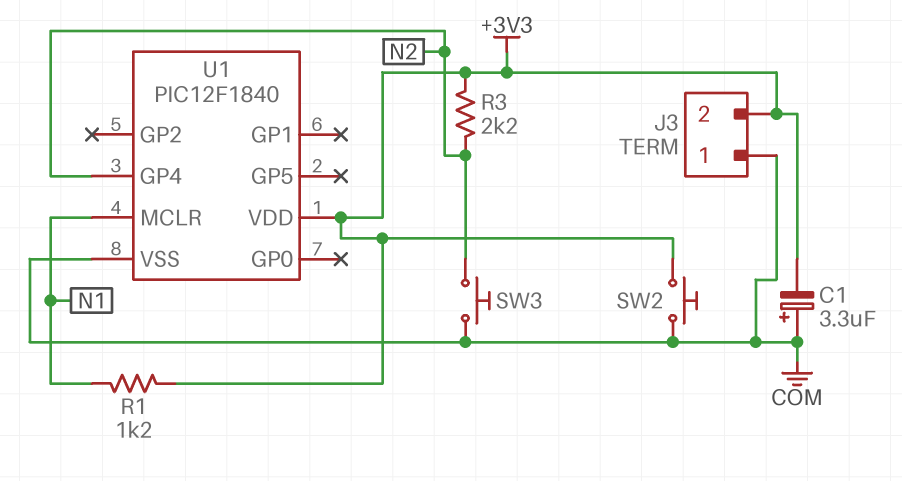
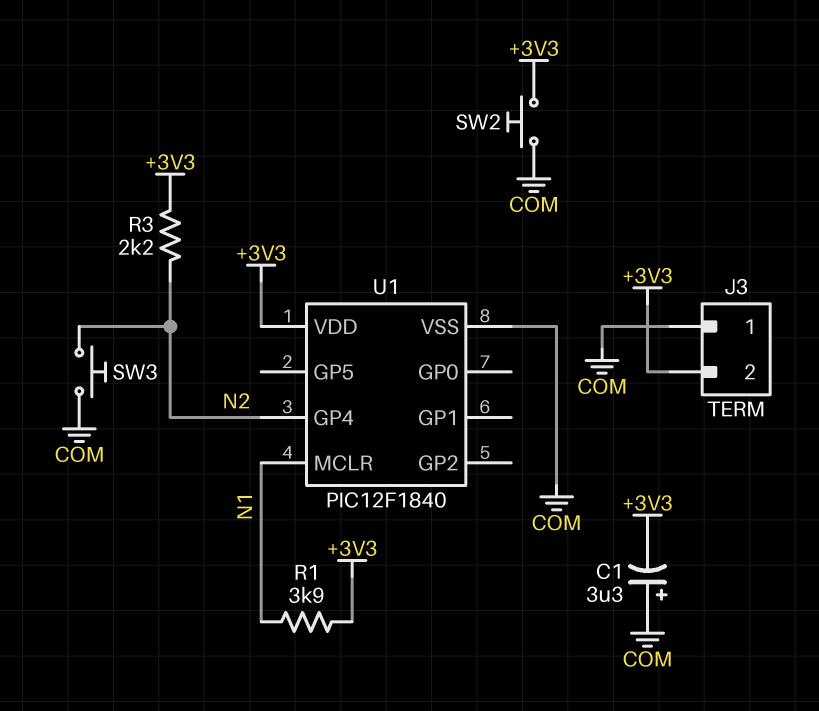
R1: 1.2k (+3V3, N1) -> 3.9k (+3V3, N1)

